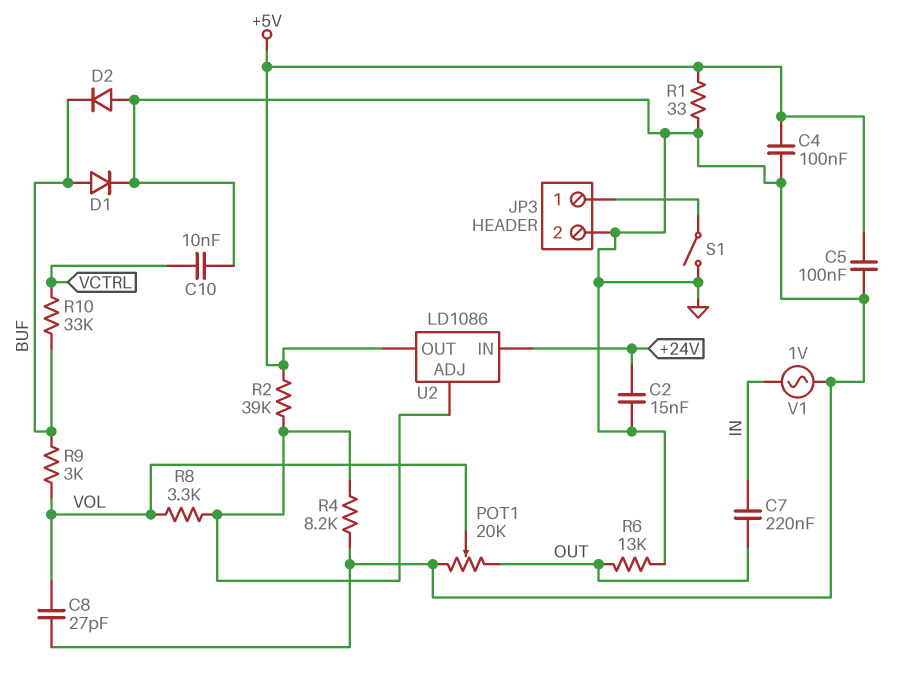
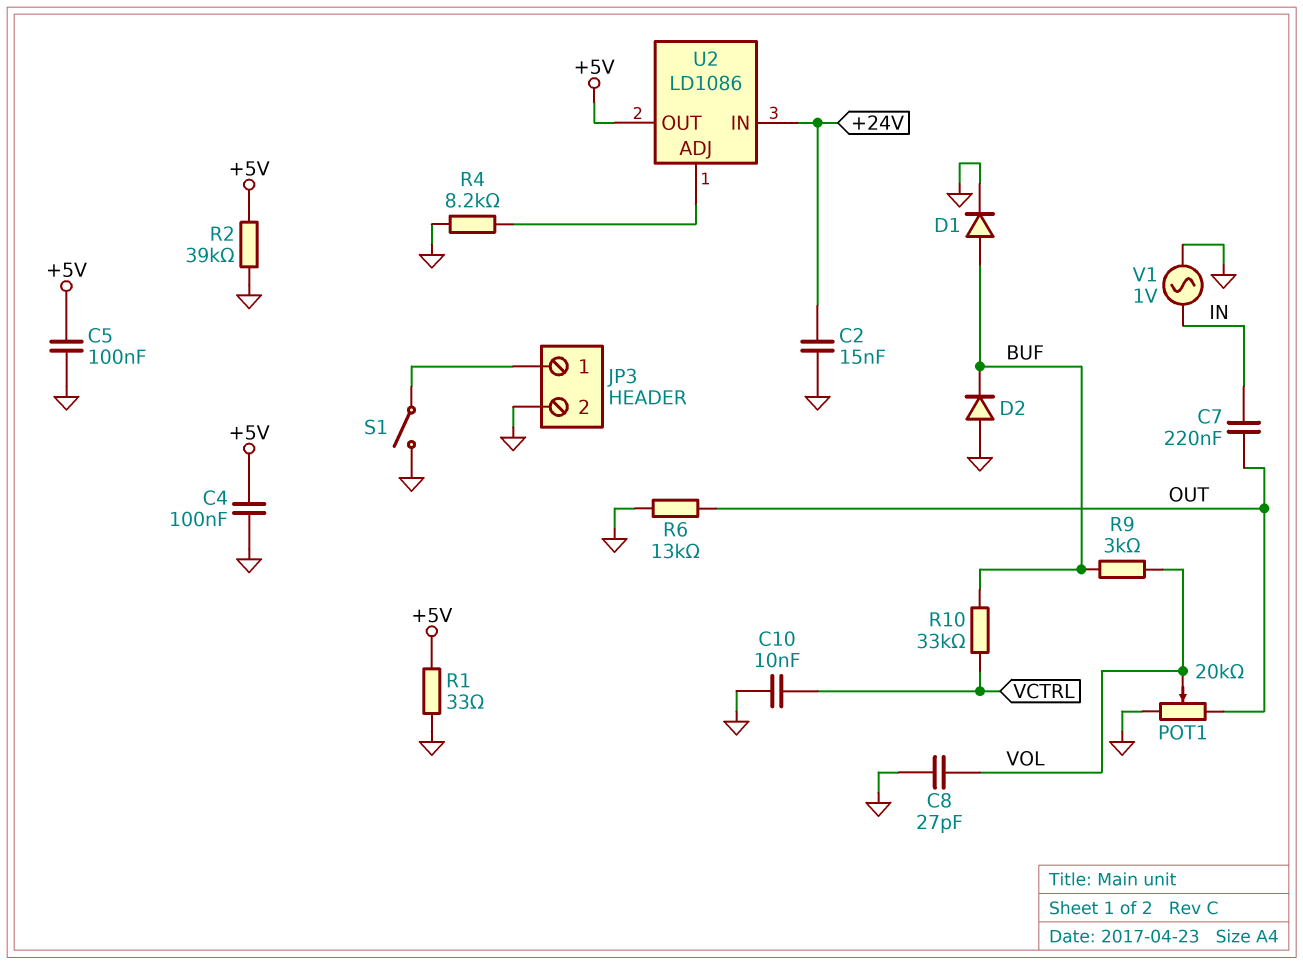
R2: 39k (+5V, U2/ADJ) -> 39k (+5V, GND)
R8: 3.3k (U2/ADJ, VOL) -> none

